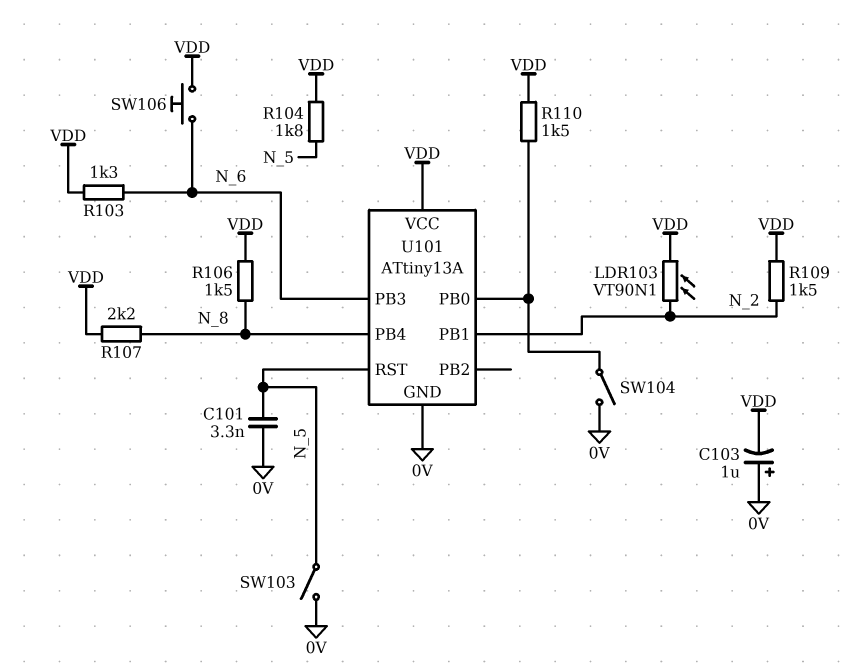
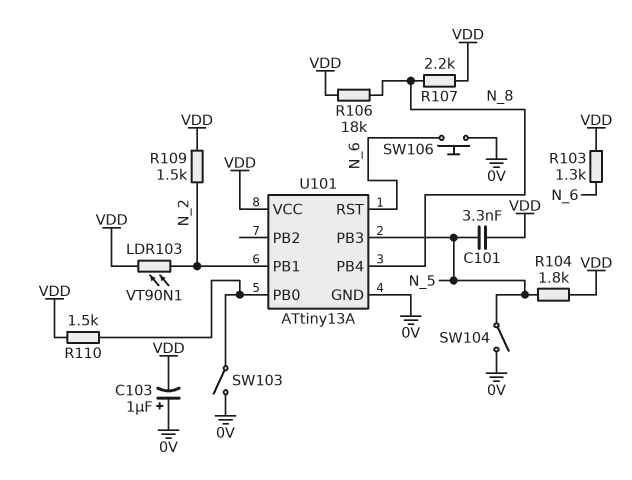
C101: 3.3nF (0V, N_5) -> 3.3nF (N_5, VDD)
R106: 1.5k (N_8, VDD) -> 18k (N_8, VDD)
SW103: switch (0V, N_5) -> switch (0V, U101/PB0)
SW104: switch (0V, U101/PB0) -> switch (0V, N_5)
SW106: button (N_6, VDD) -> button (0V, N_6)
U101 pin PB3: N_6 -> N_5
U101 pin RST: N_5 -> N_6

